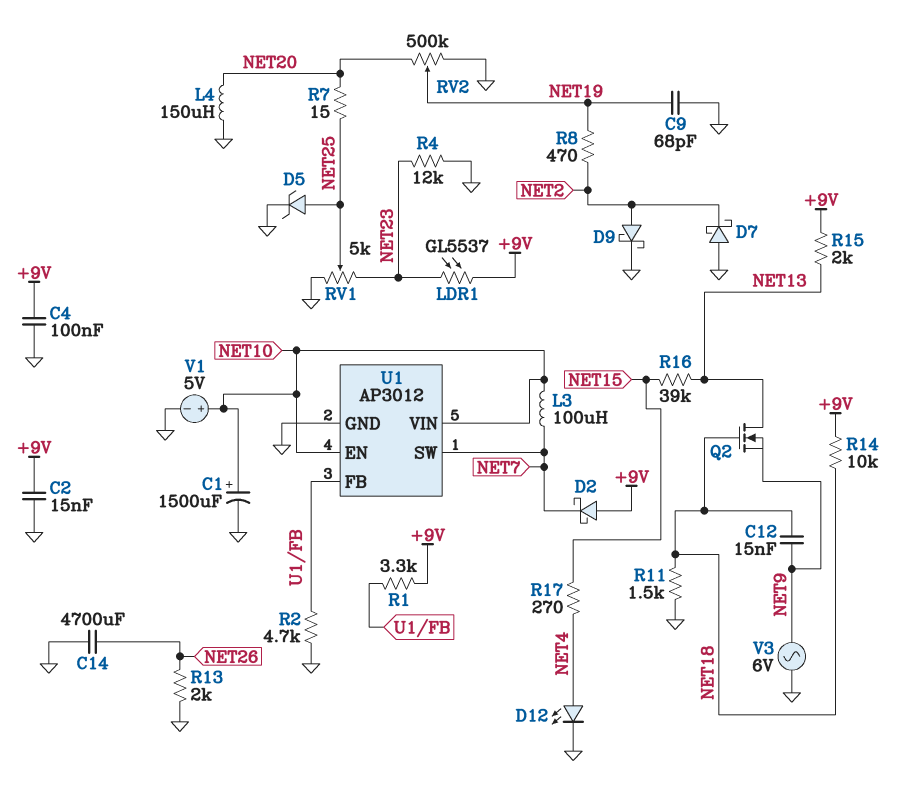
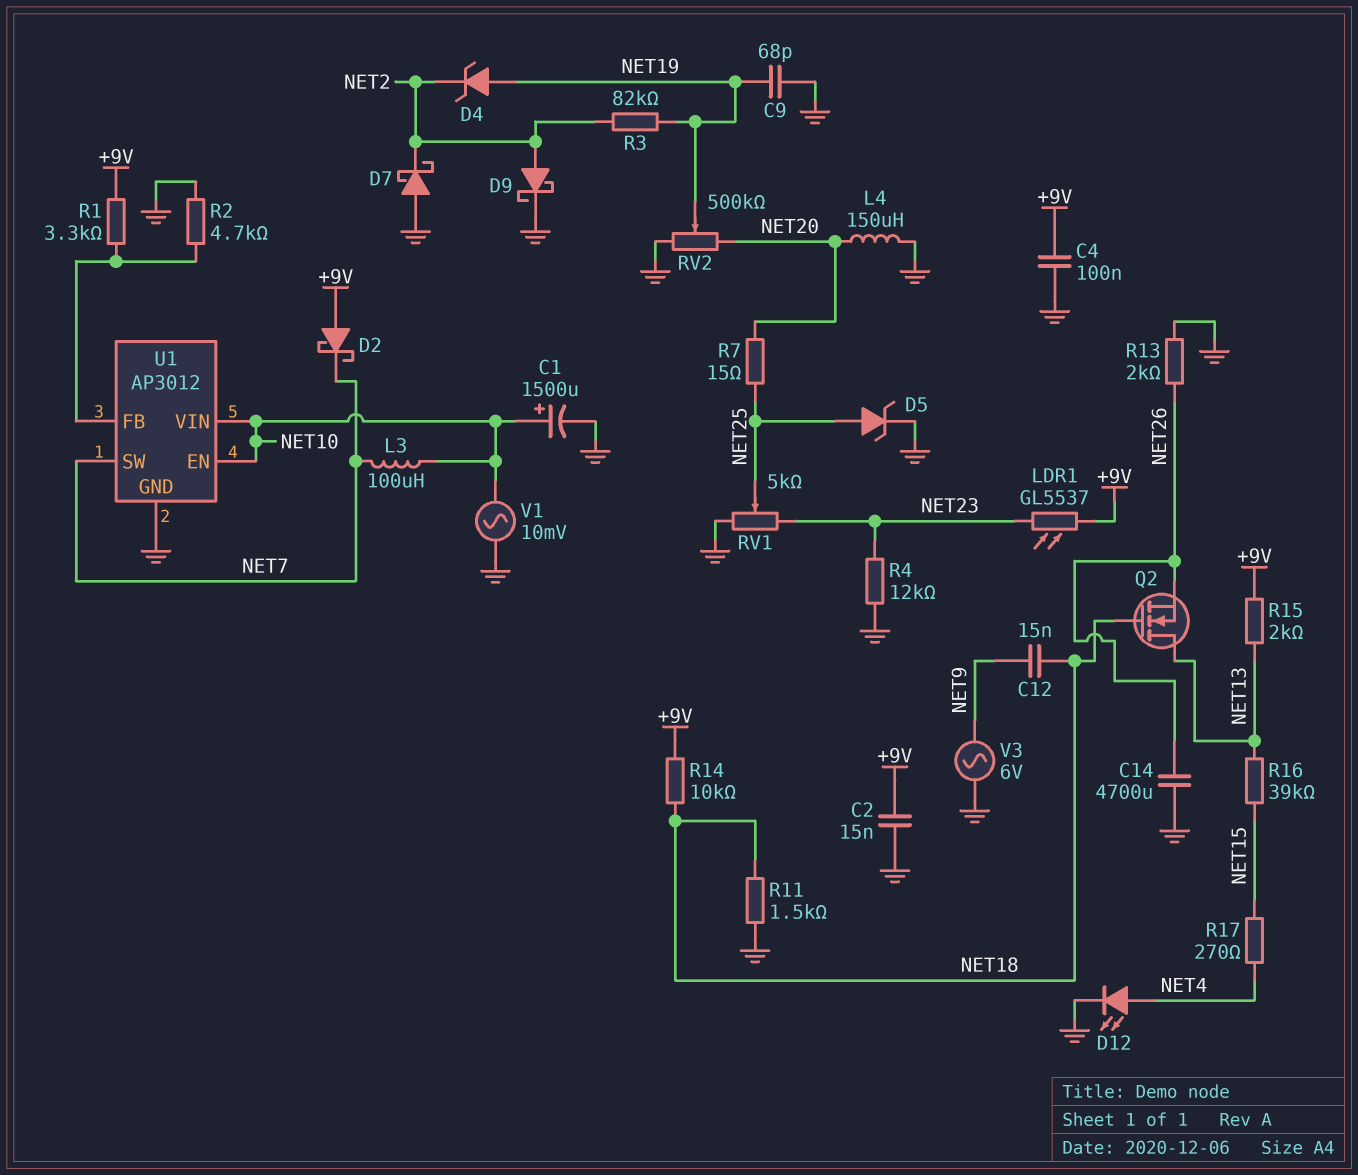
D4: none -> zener (A NET19, K NET2)
Q2: NMOS (G NET18, D NET13, S NET9) -> NMOS (G NET18, D NET13, S NET26)
R3: none -> 82k (NET2, NET19)
R8: 470 (NET2, NET19) -> none
V1: 5V (plus NET10, minus GND) -> AC 10mV (GND, NET10)

